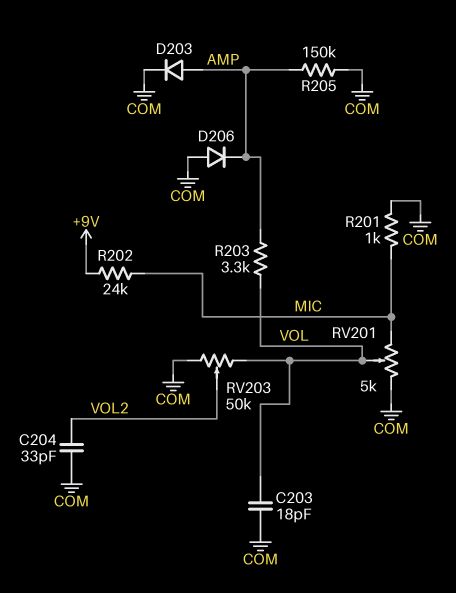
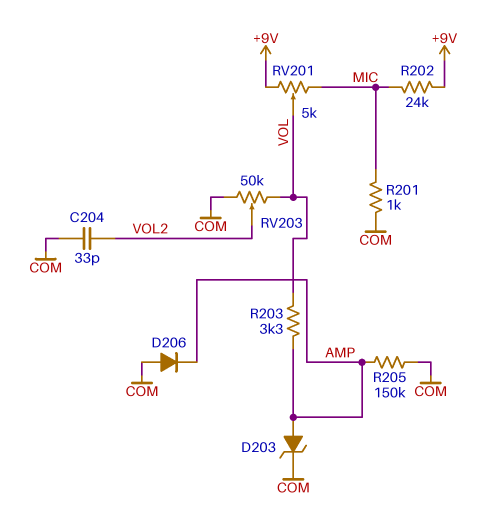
C203: 18pF (COM, VOL) -> none
D203: diode (A AMP, K COM) -> zener (A AMP, K COM)
RV201: 5k (COM, MIC, wiper VOL) -> 5k (+9V, MIC, wiper VOL)

